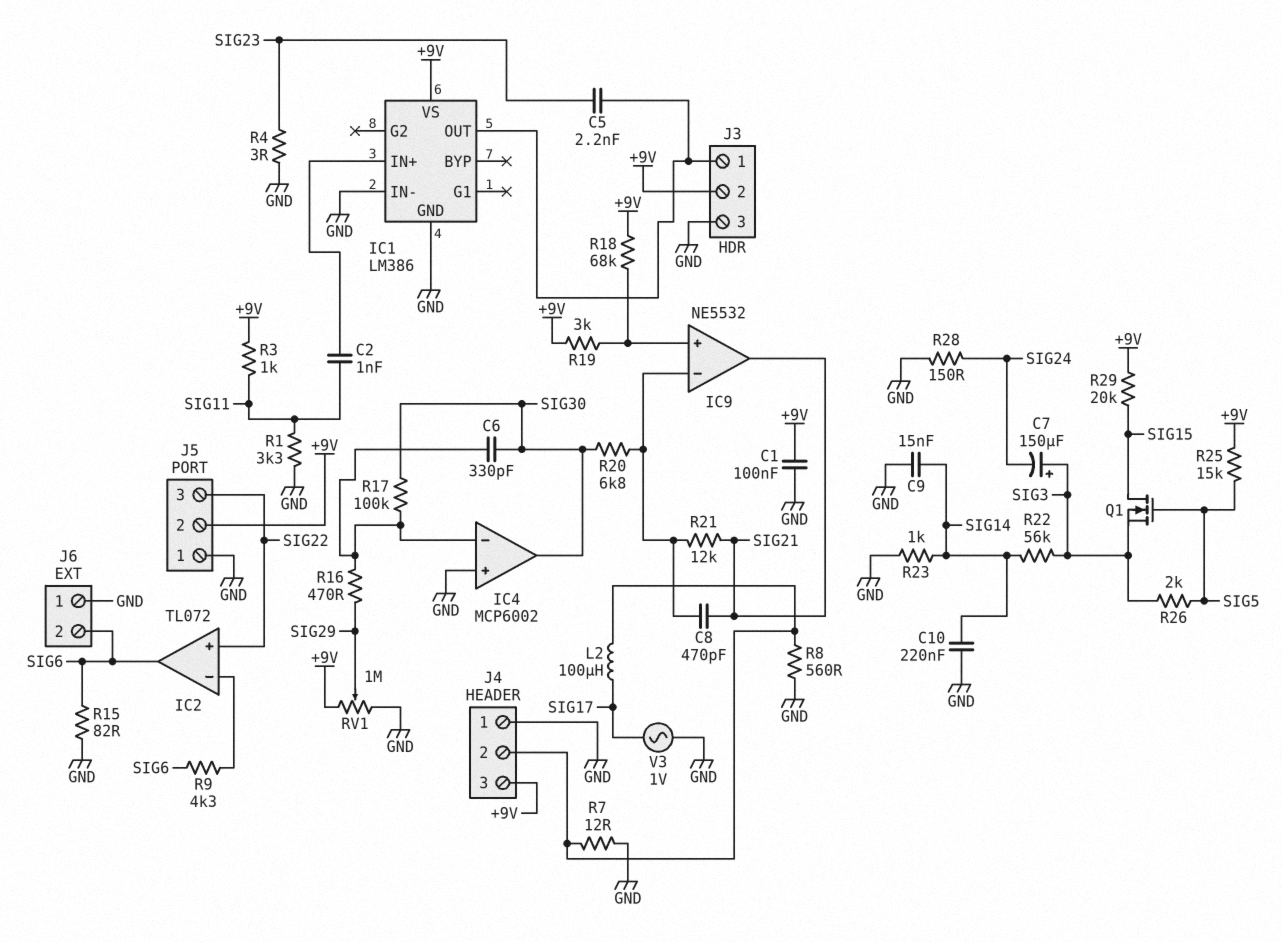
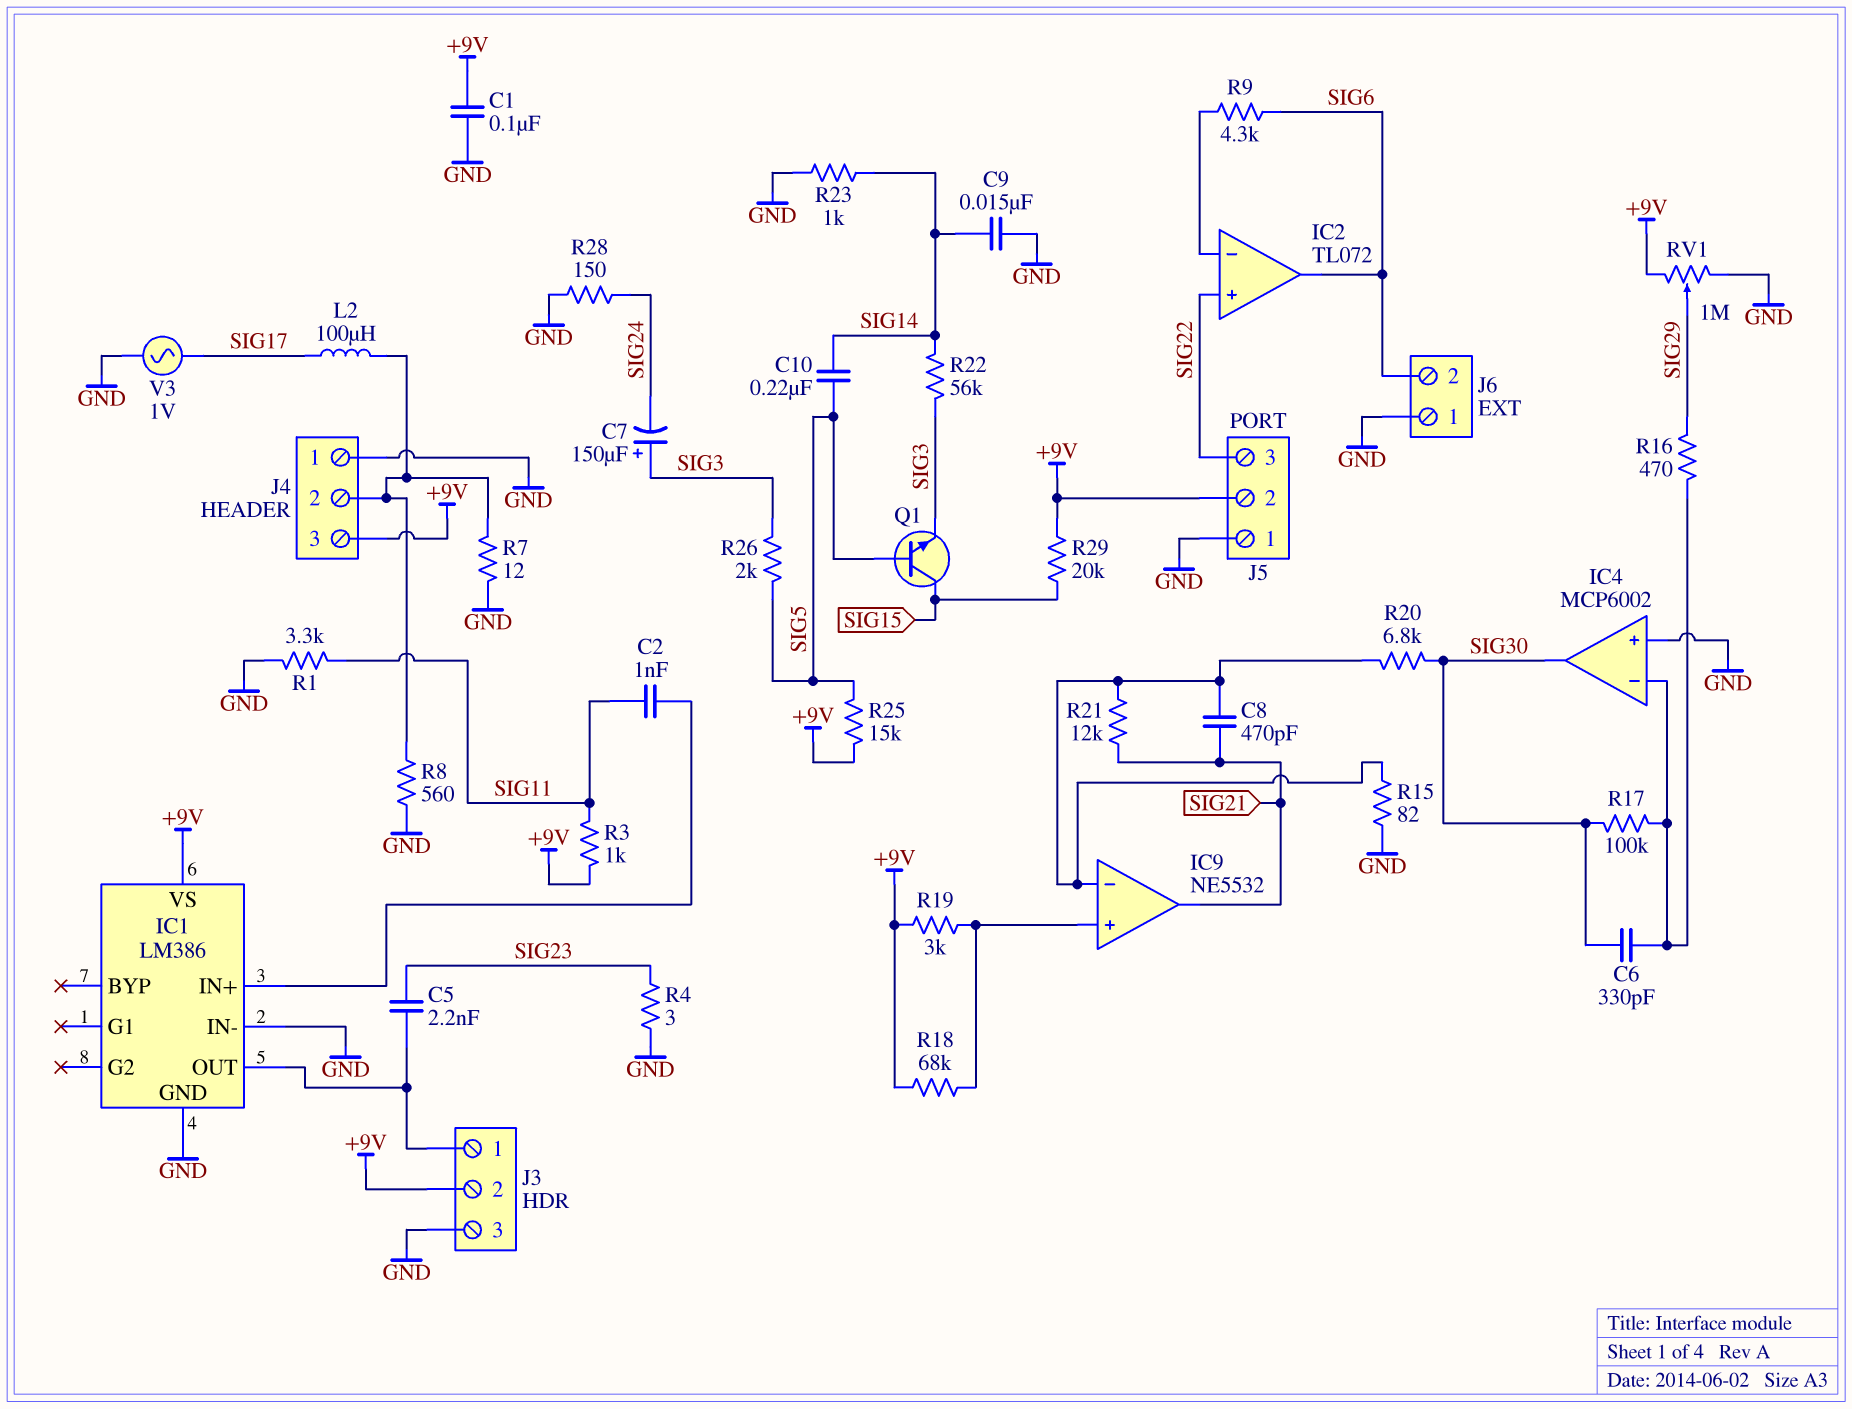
C10: 220nF (GND, SIG14) -> 220nF (SIG5, SIG14)
Q1: NMOS (G SIG5, D SIG15, S SIG3) -> NPN (B SIG5, C SIG15, E SIG3)
R15: 82 (GND, SIG6) -> 82 (GND, IC9/in-)

